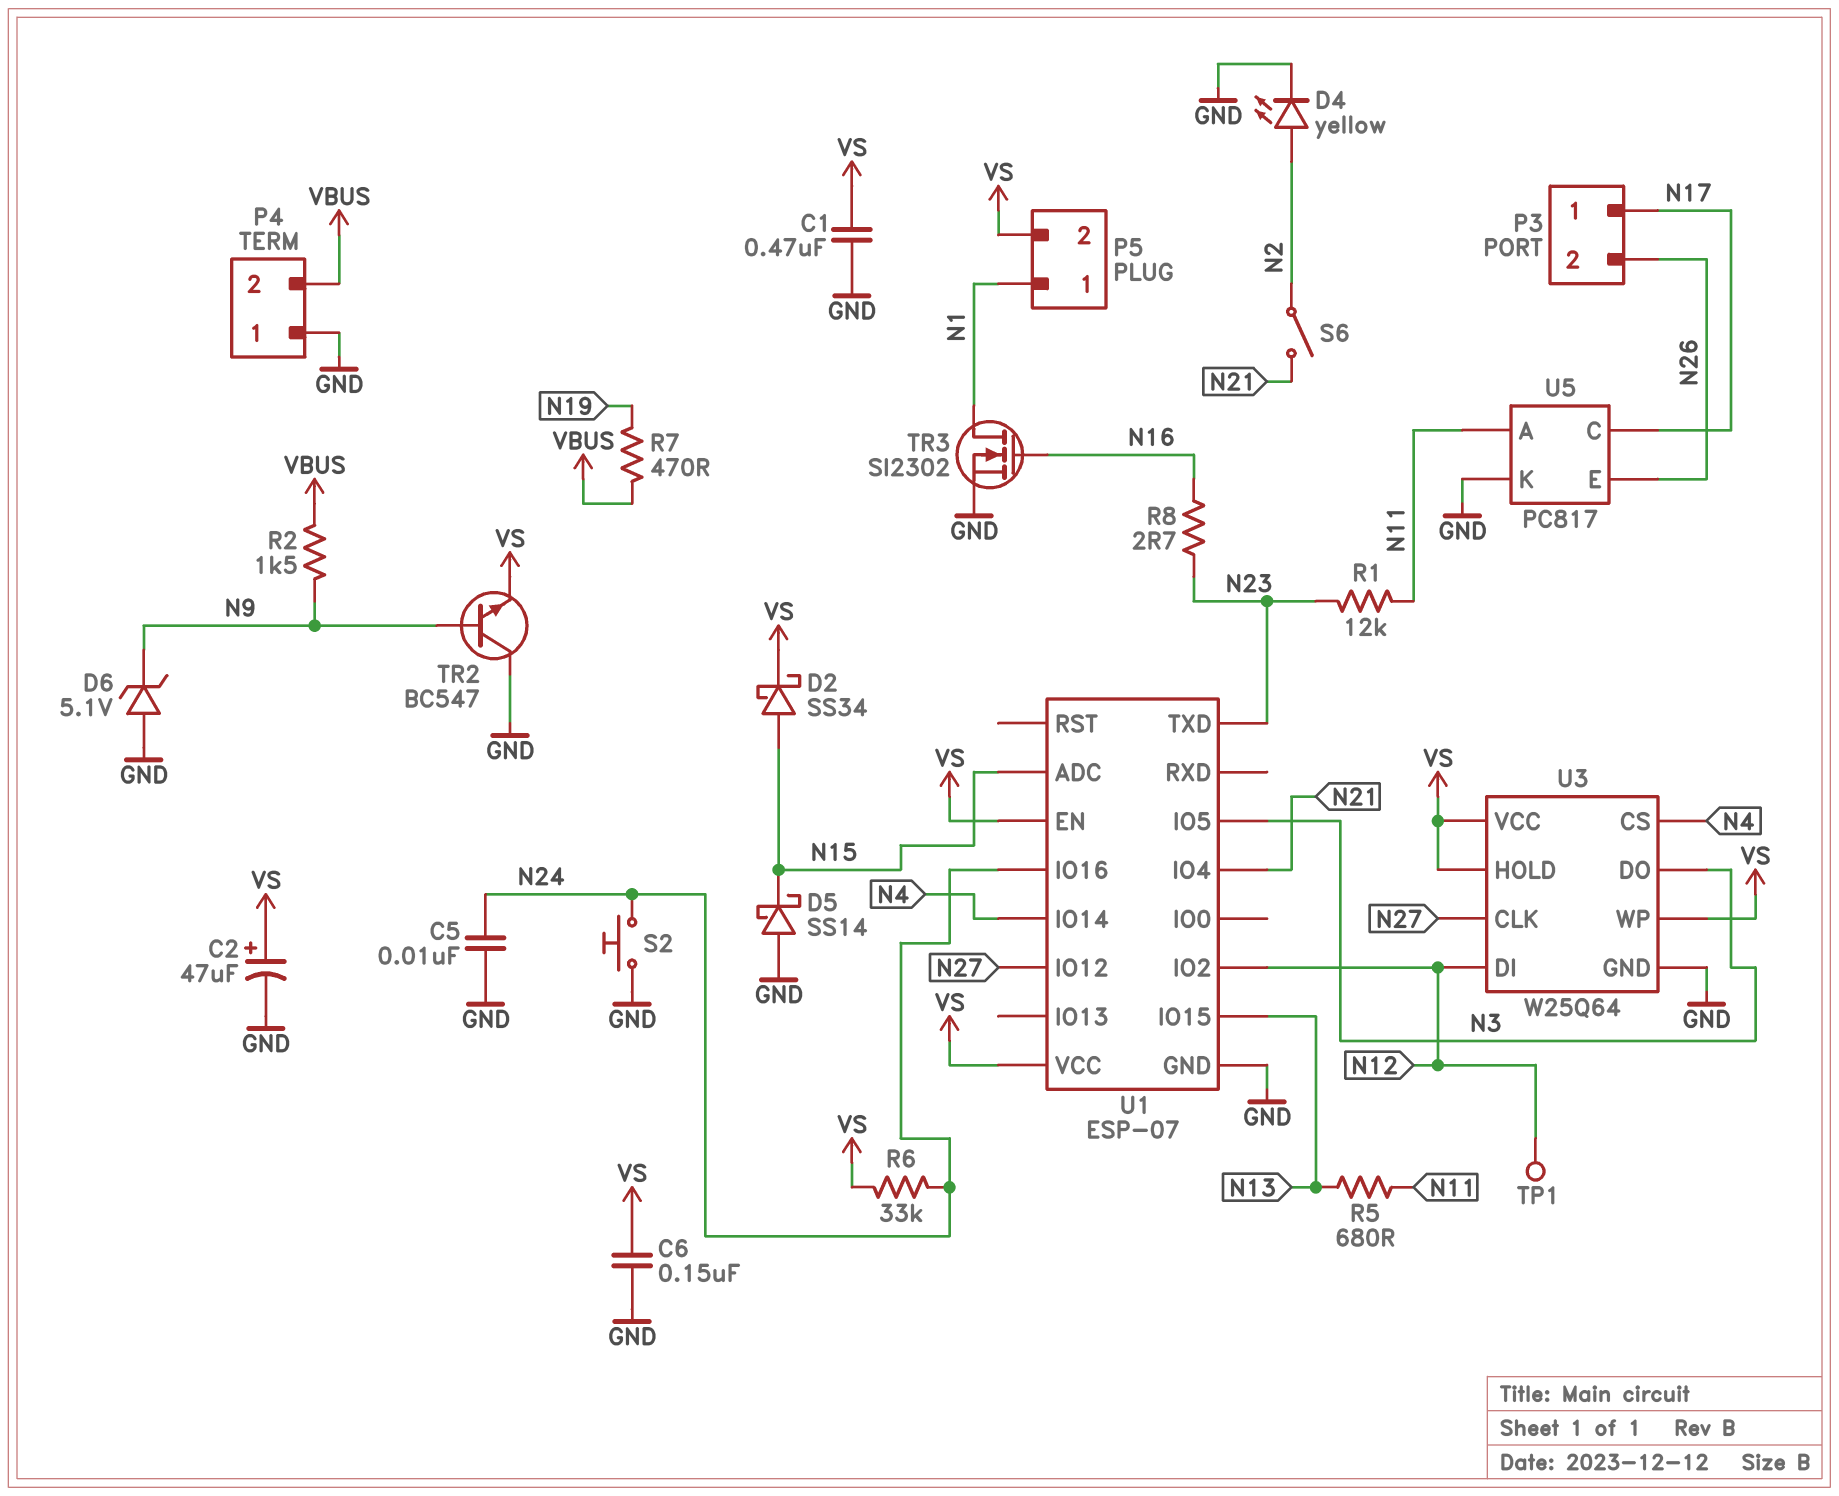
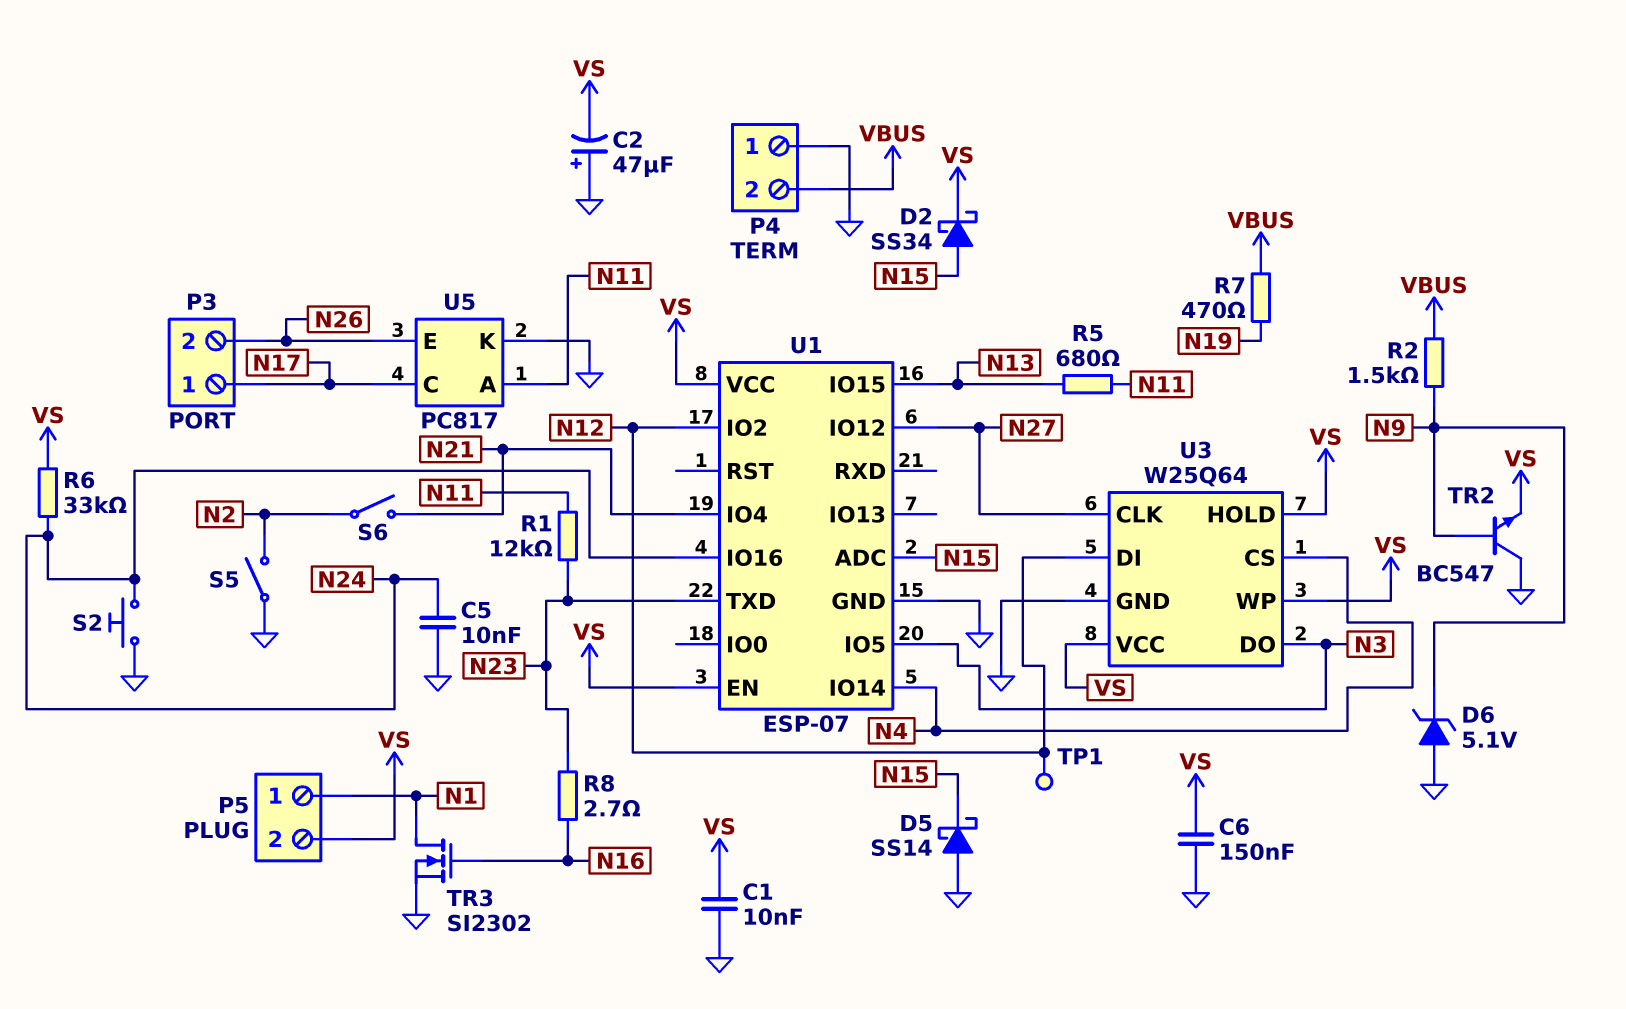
C1: 470nF (GND, VS) -> 10nF (GND, VS)
C2: 47uF (plus VS, minus GND) -> 47uF (plus GND, minus VS)
D4: LED yellow (A N2, K GND) -> none
S5: none -> switch (GND, N2)

